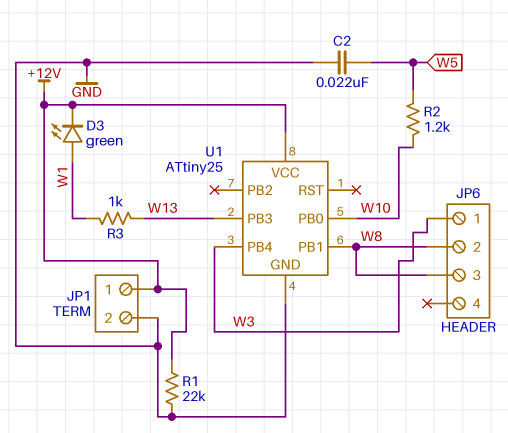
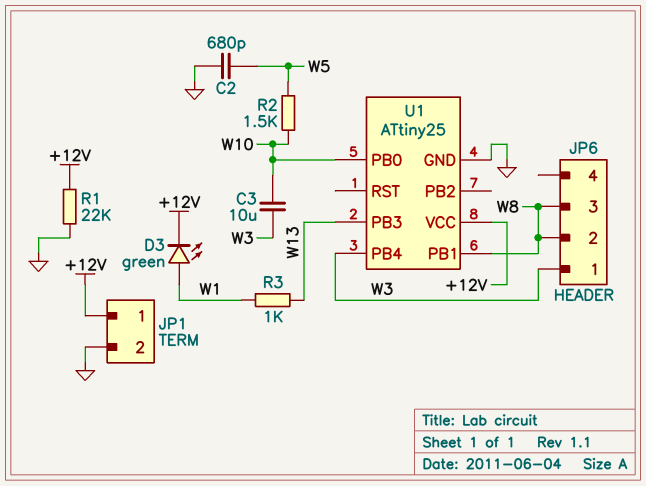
C2: 22nF (GND, W5) -> 680pF (GND, W5)
C3: none -> 10uF (W3, W10)
R2: 1.2k (W5, W10) -> 1.5k (W5, W10)

